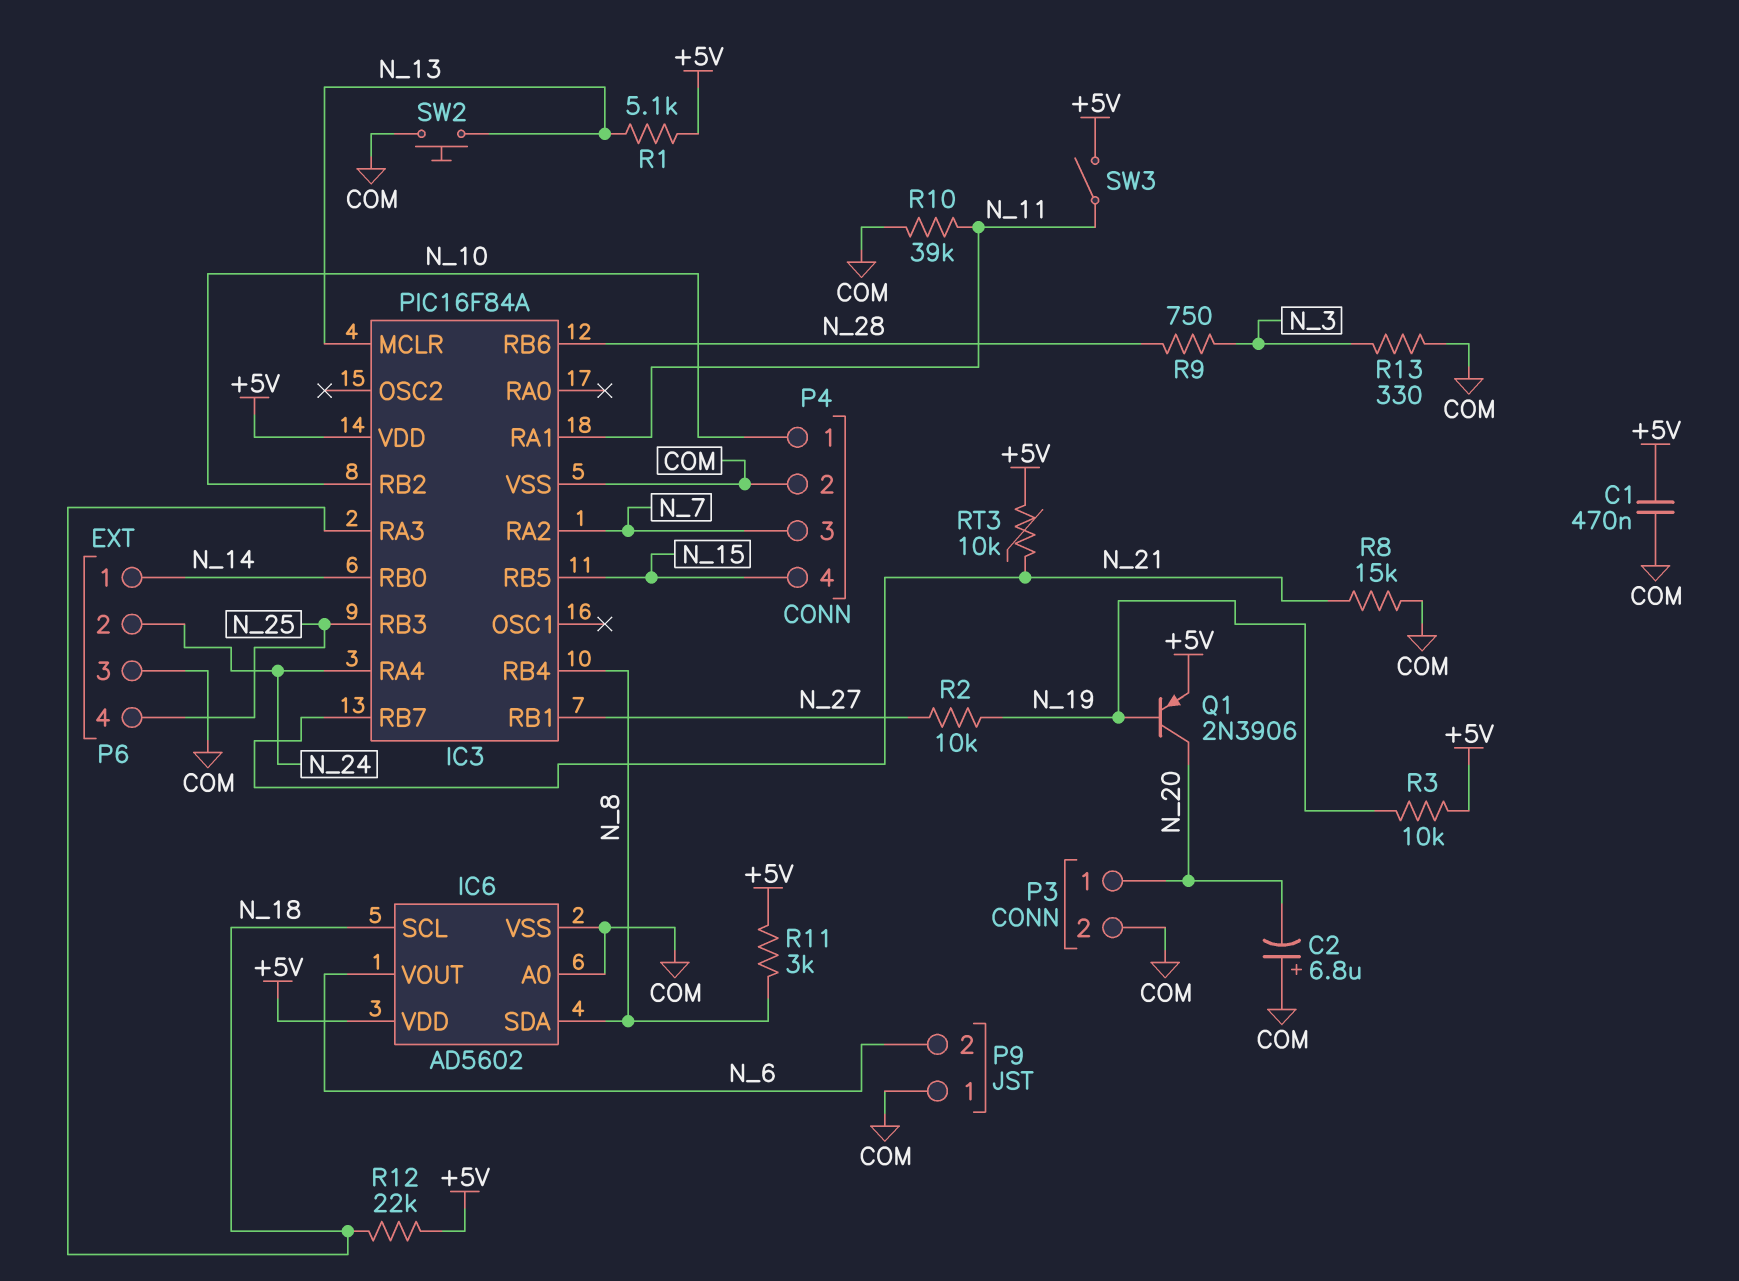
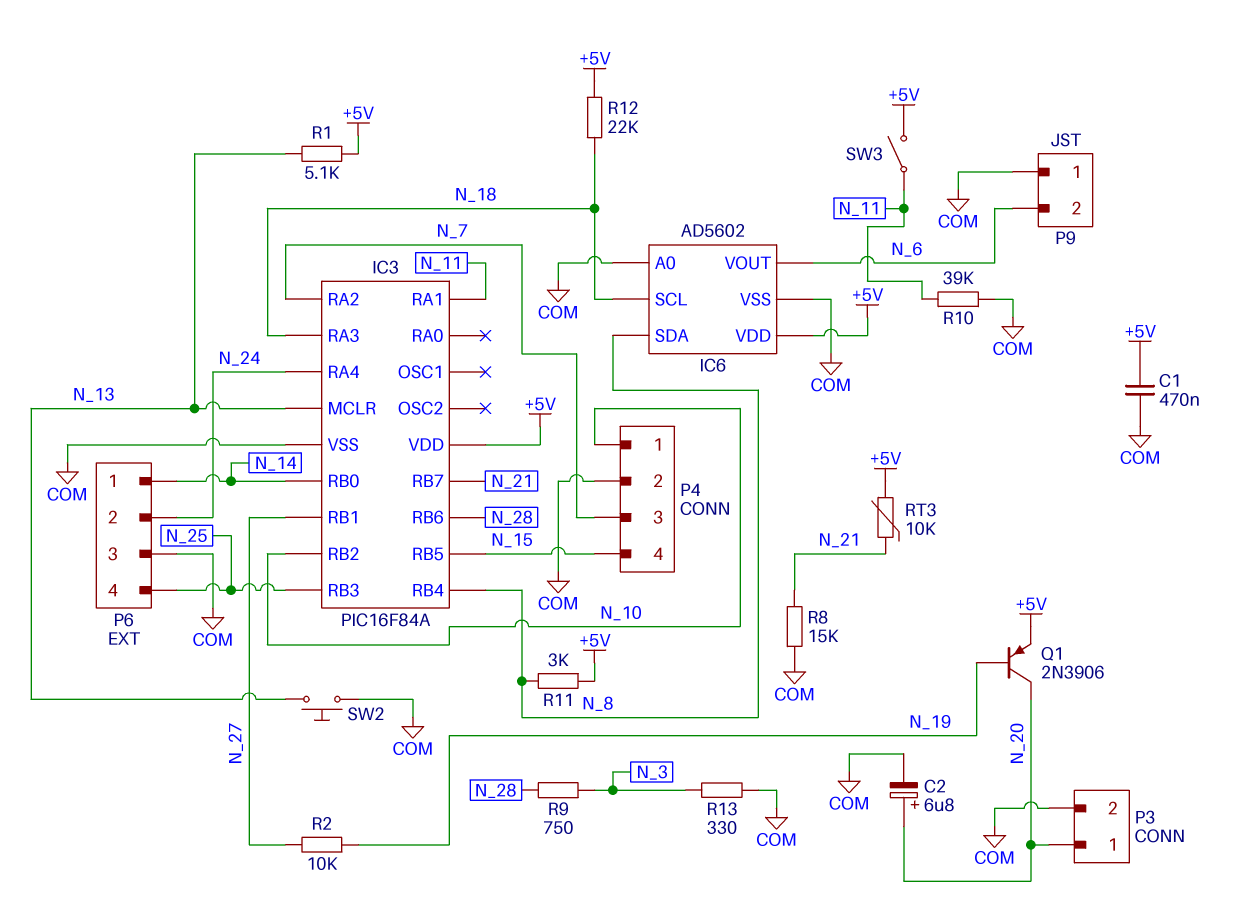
C2: 6.8uF (plus COM, minus N_20) -> 6.8uF (plus N_20, minus COM)
R3: 10k (+5V, N_19) -> none

